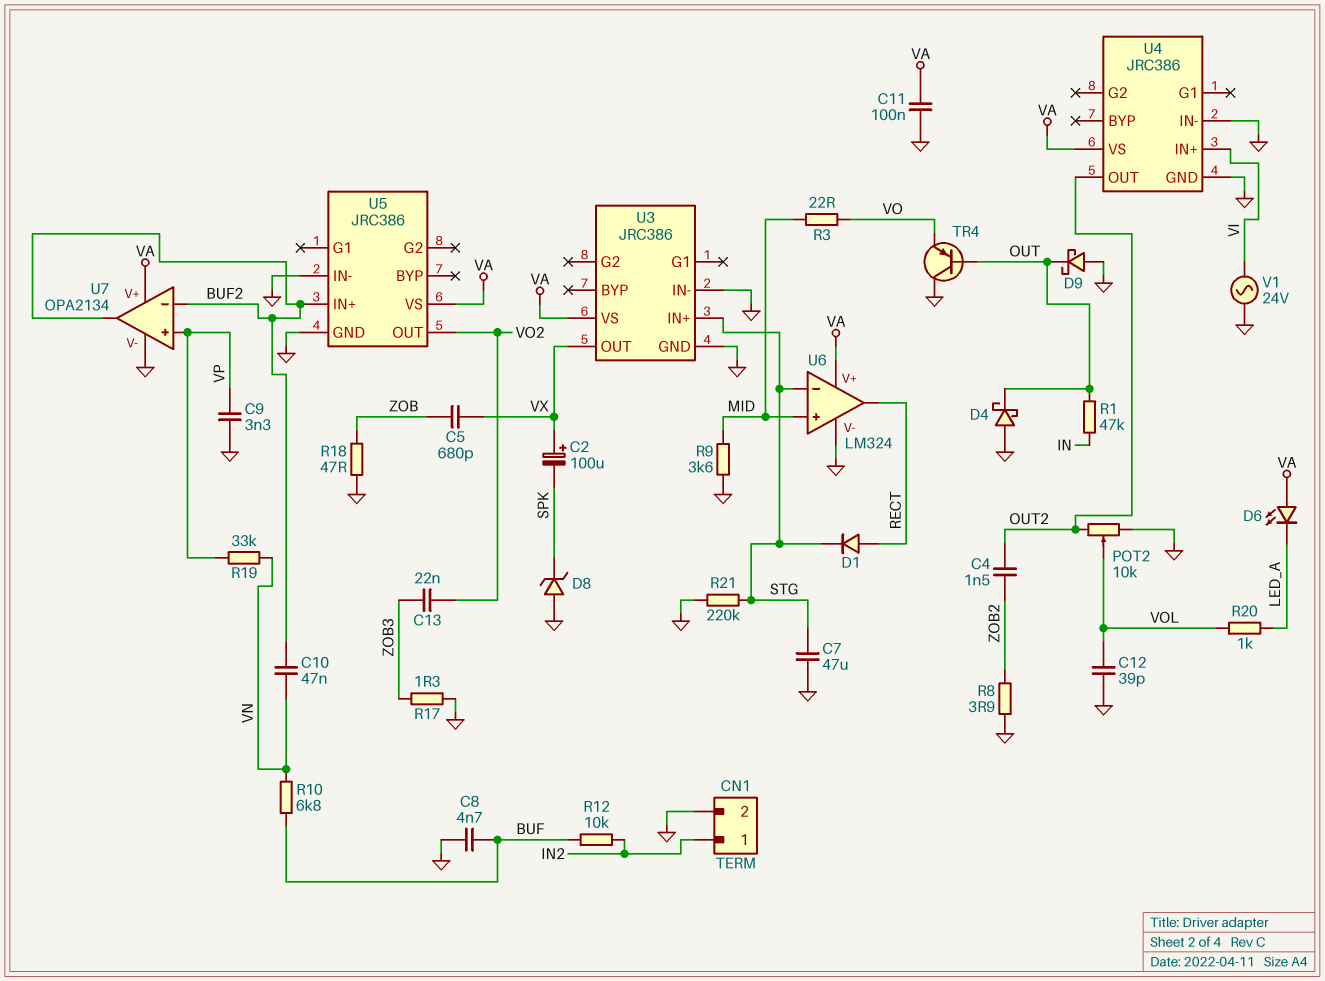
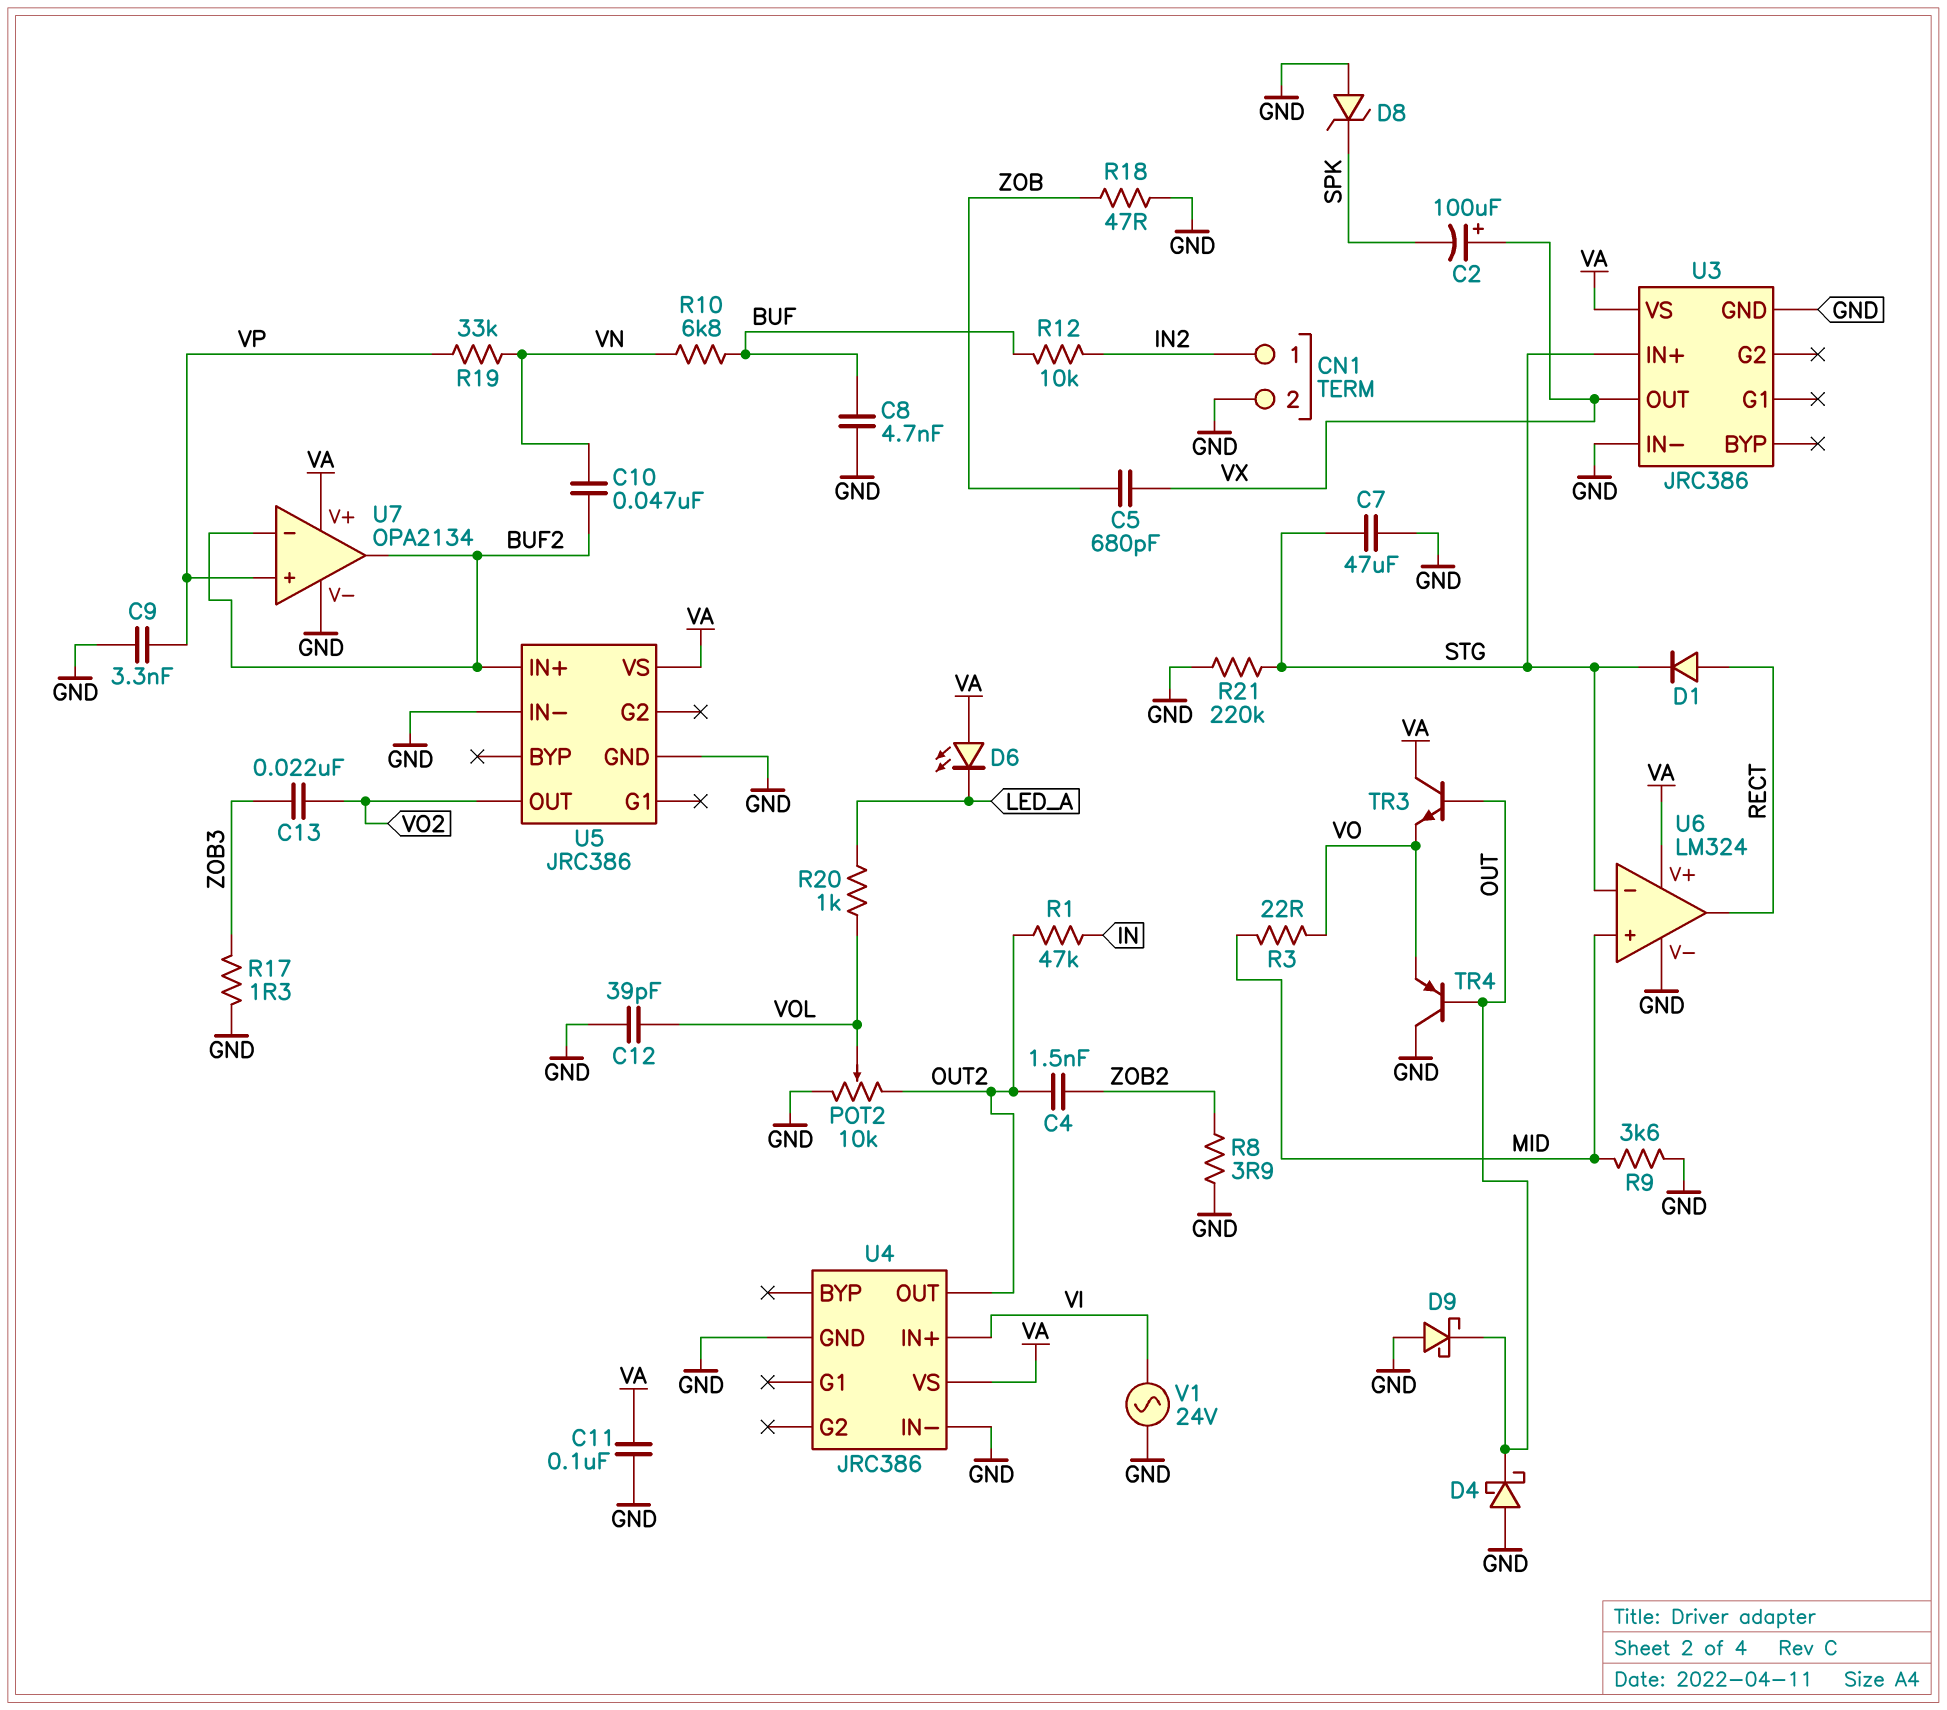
R1: 47k (IN, OUT) -> 47k (IN, OUT2)
TR3: none -> NPN (B OUT, C VA, E VO)

